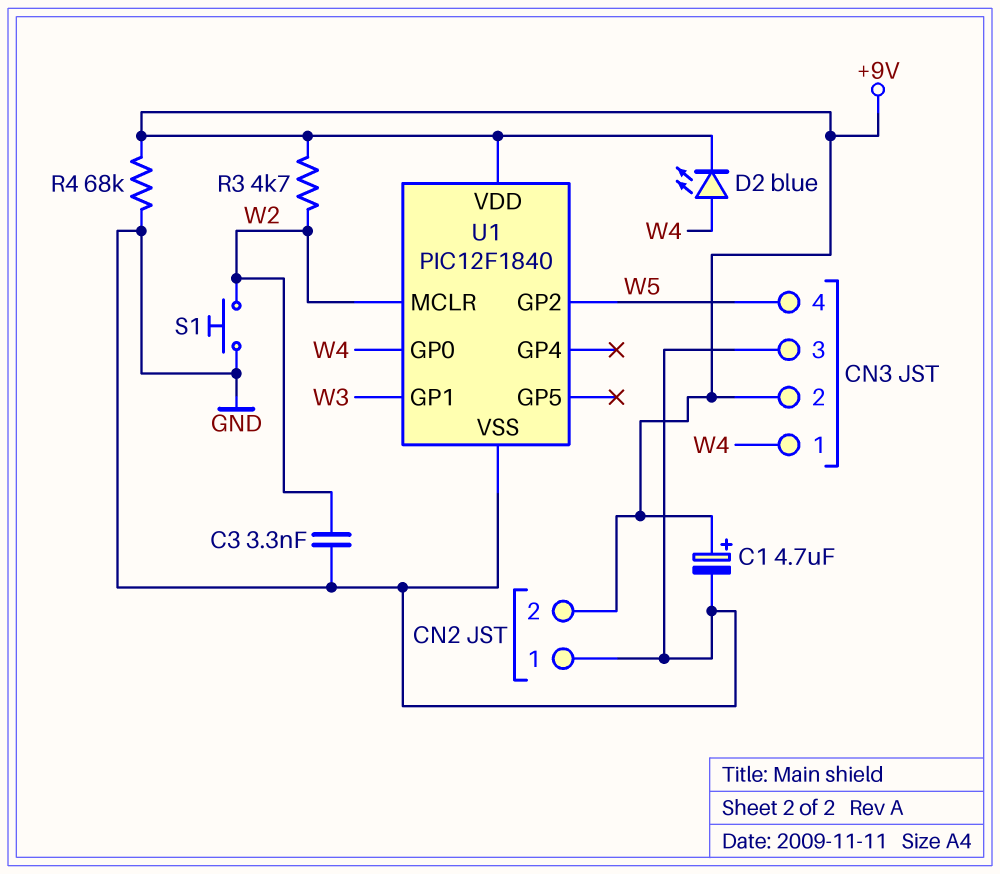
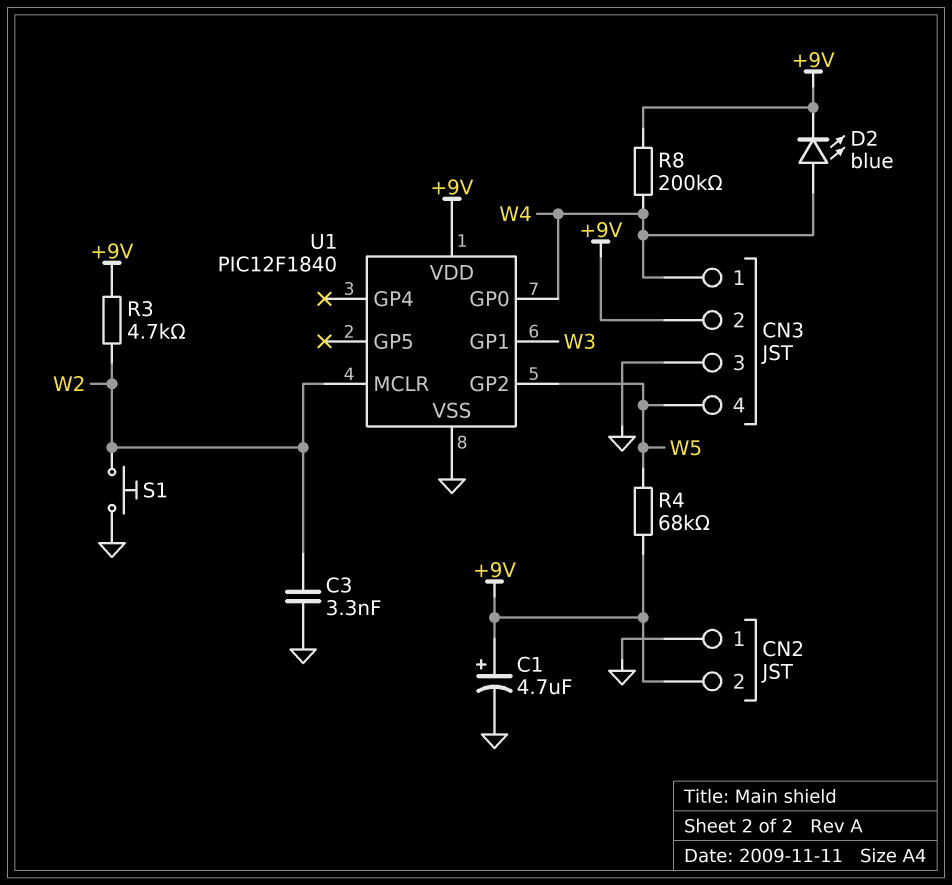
R4: 68k (+9V, GND) -> 68k (+9V, W5)
R8: none -> 200k (+9V, W4)

